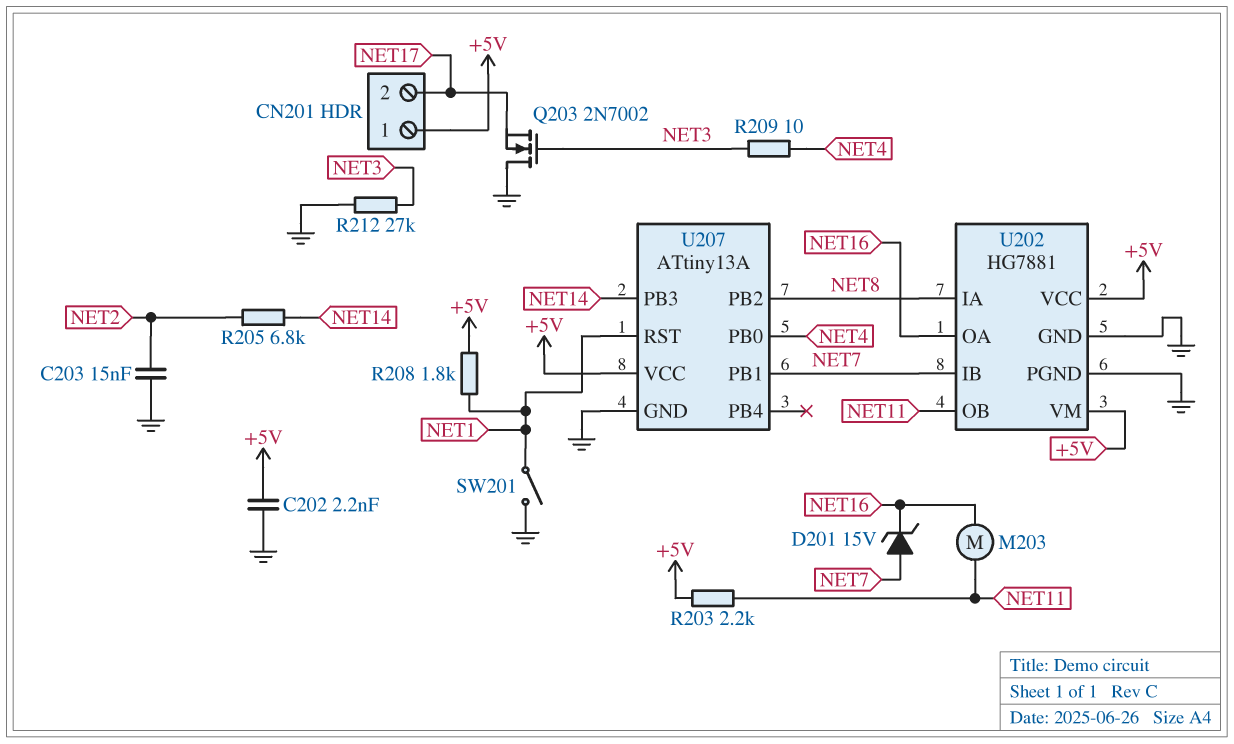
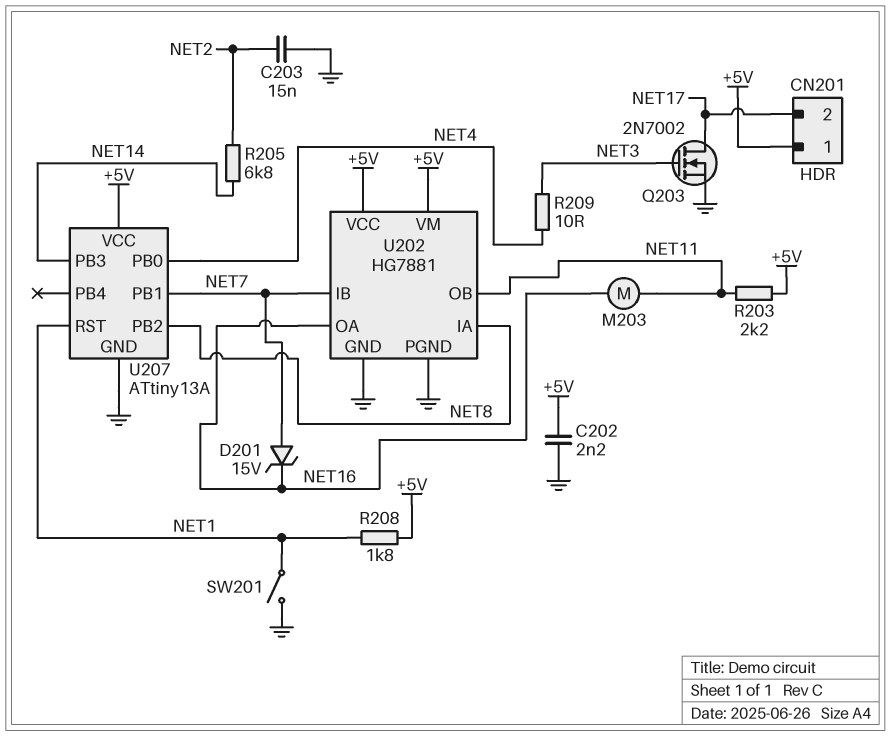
Q203: NMOS 2N7002 (G NET3, D GND, S NET17) -> NMOS 2N7002 (G NET3, D NET17, S GND)
R212: 27k (GND, NET3) -> none

